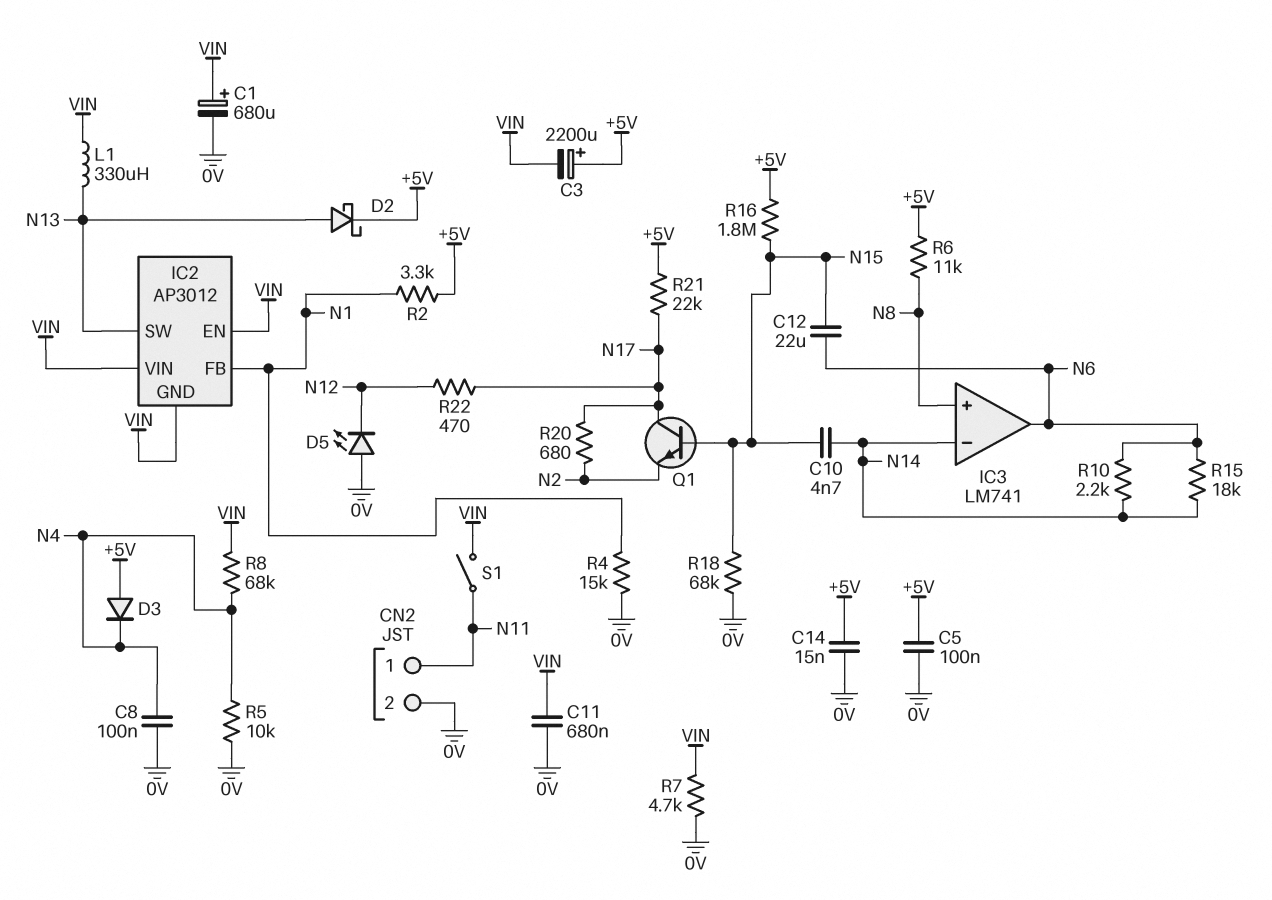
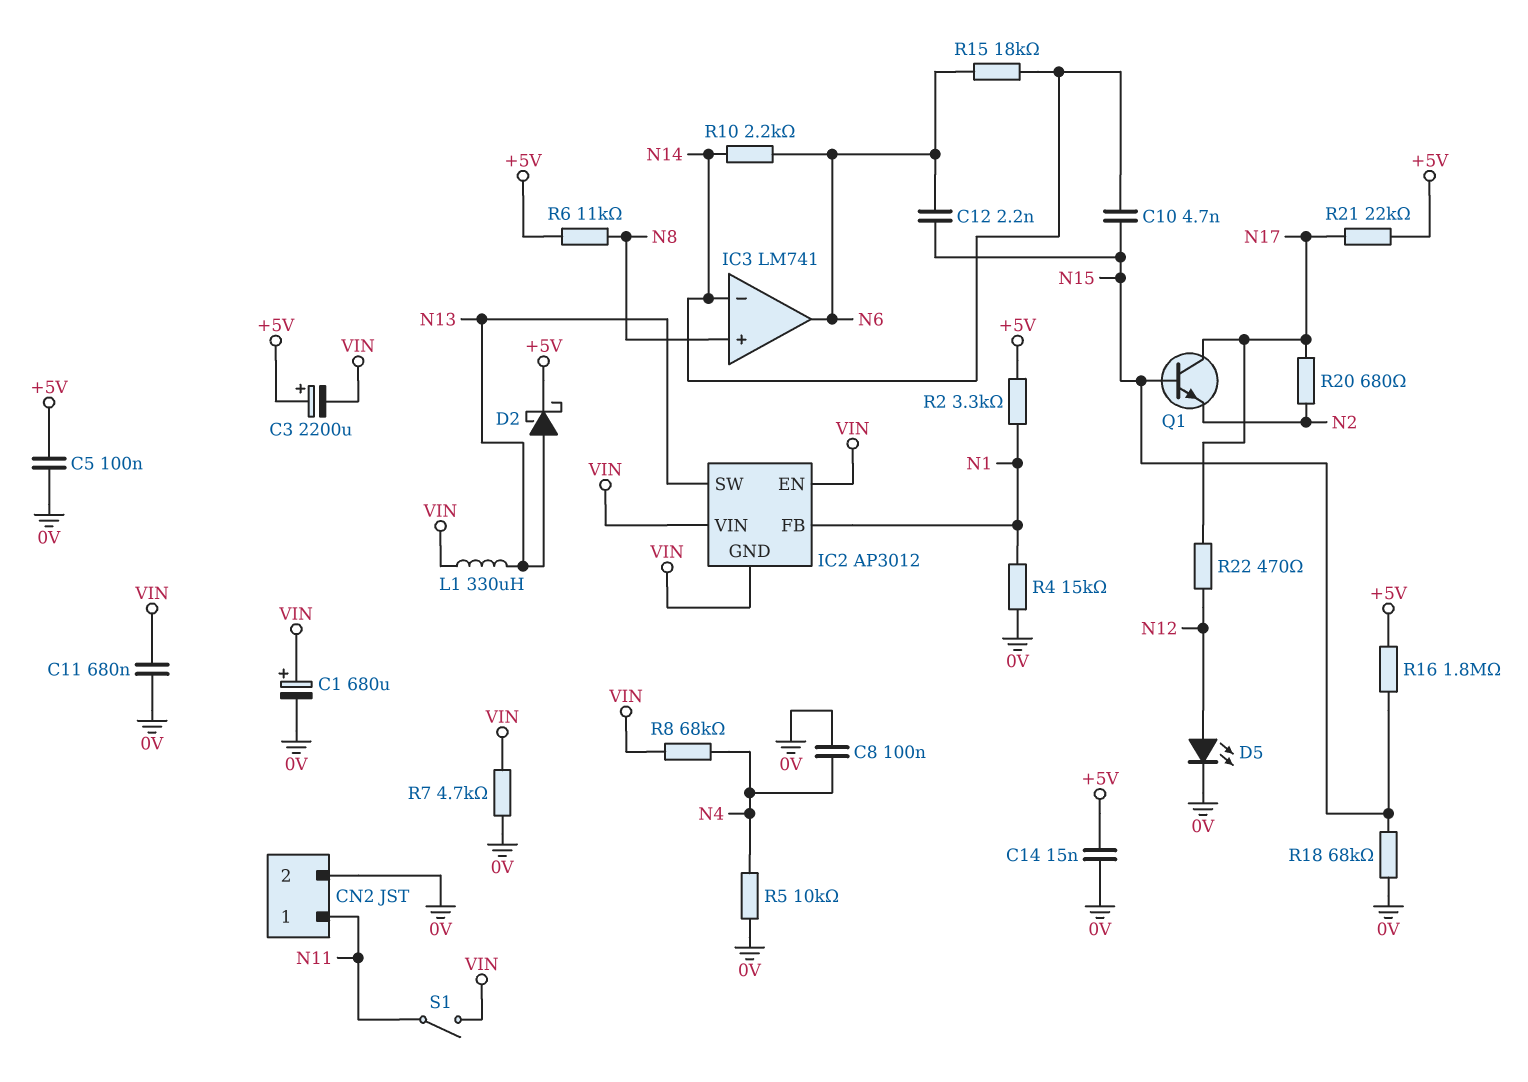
C12: 22uF (N6, N15) -> 2.2nF (N6, N15)
D3: diode (A +5V, K N4) -> none
D5: LED (A 0V, K N12) -> LED (A N12, K 0V)

